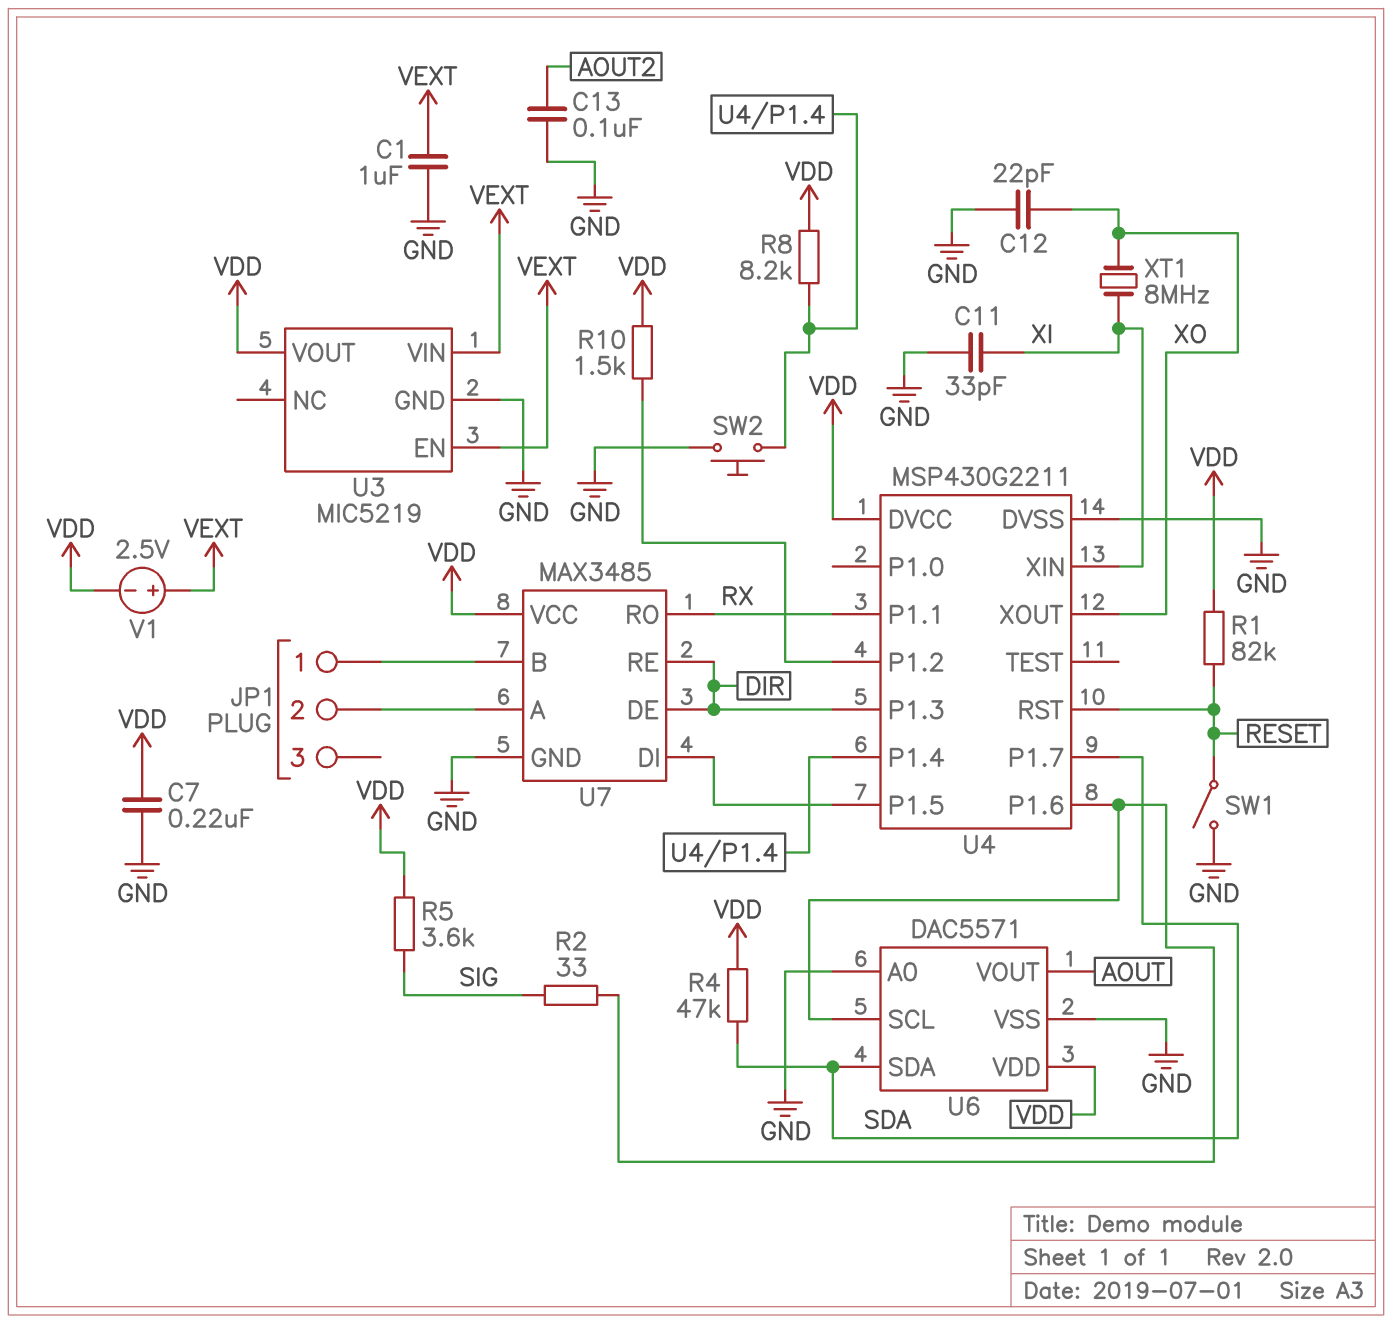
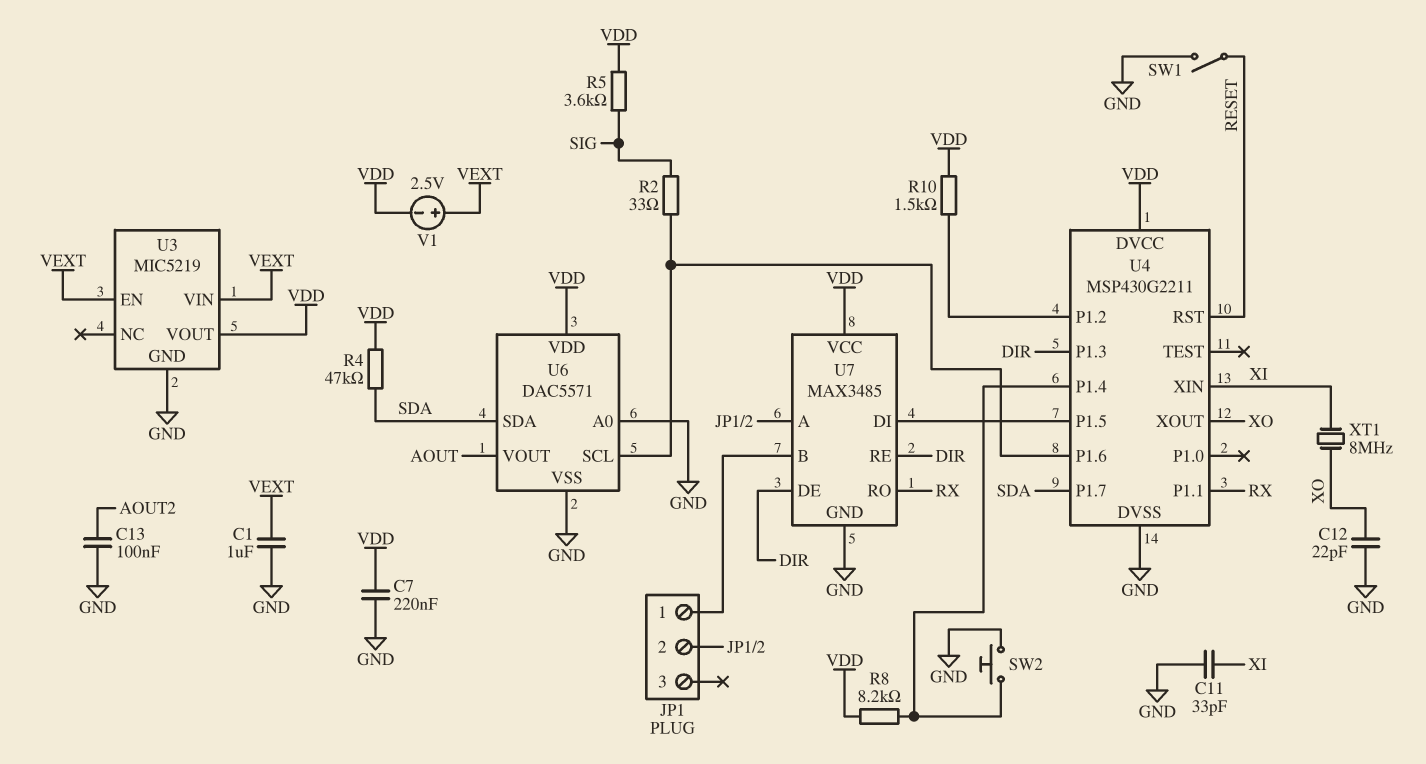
R1: 82k (RESET, VDD) -> none

